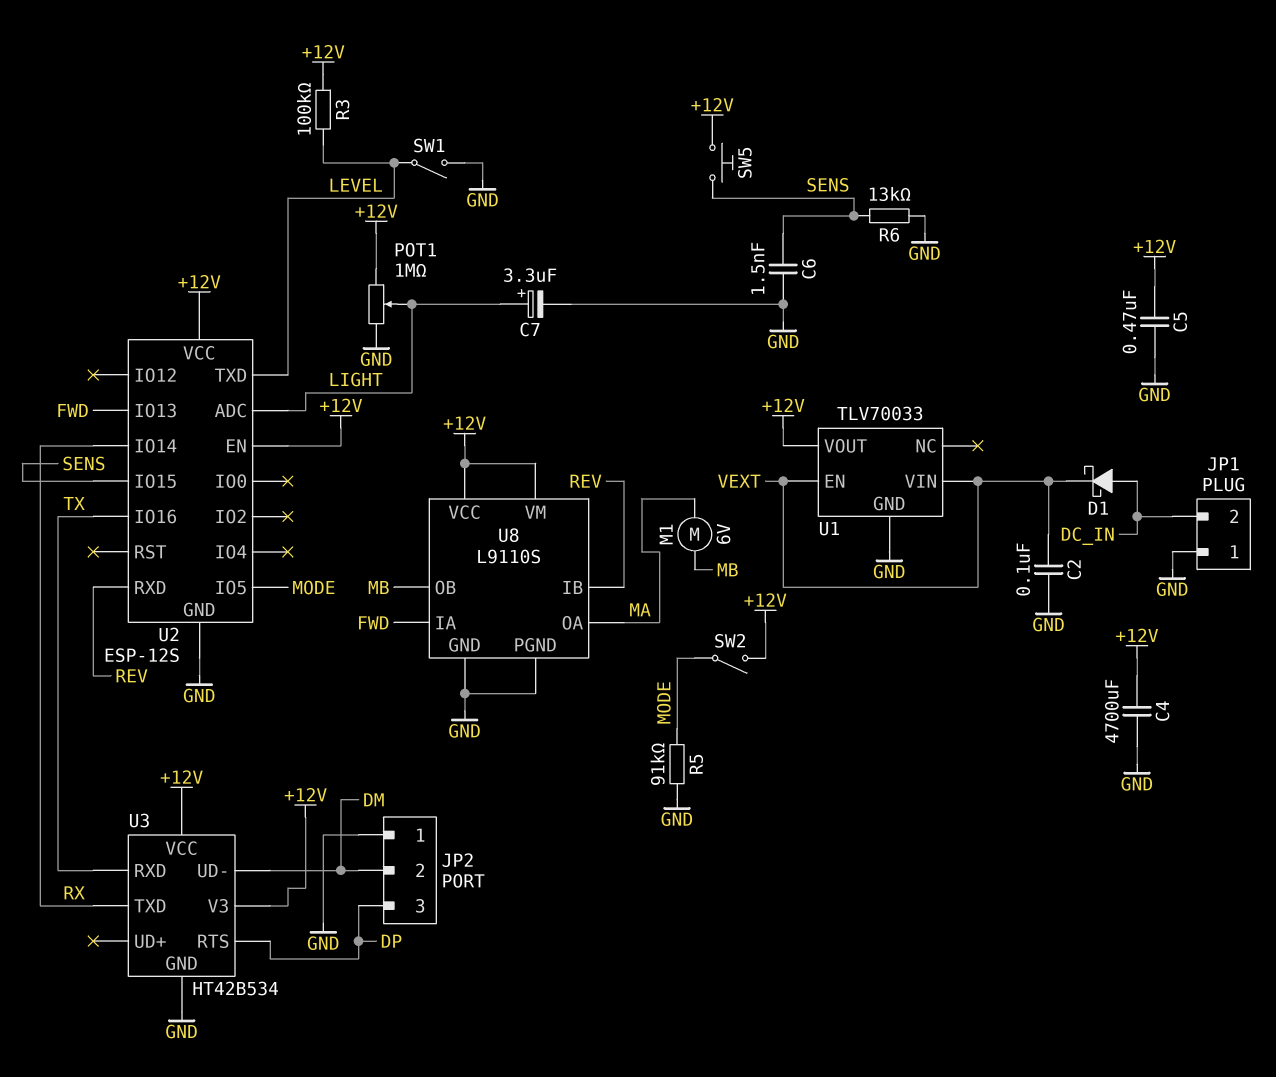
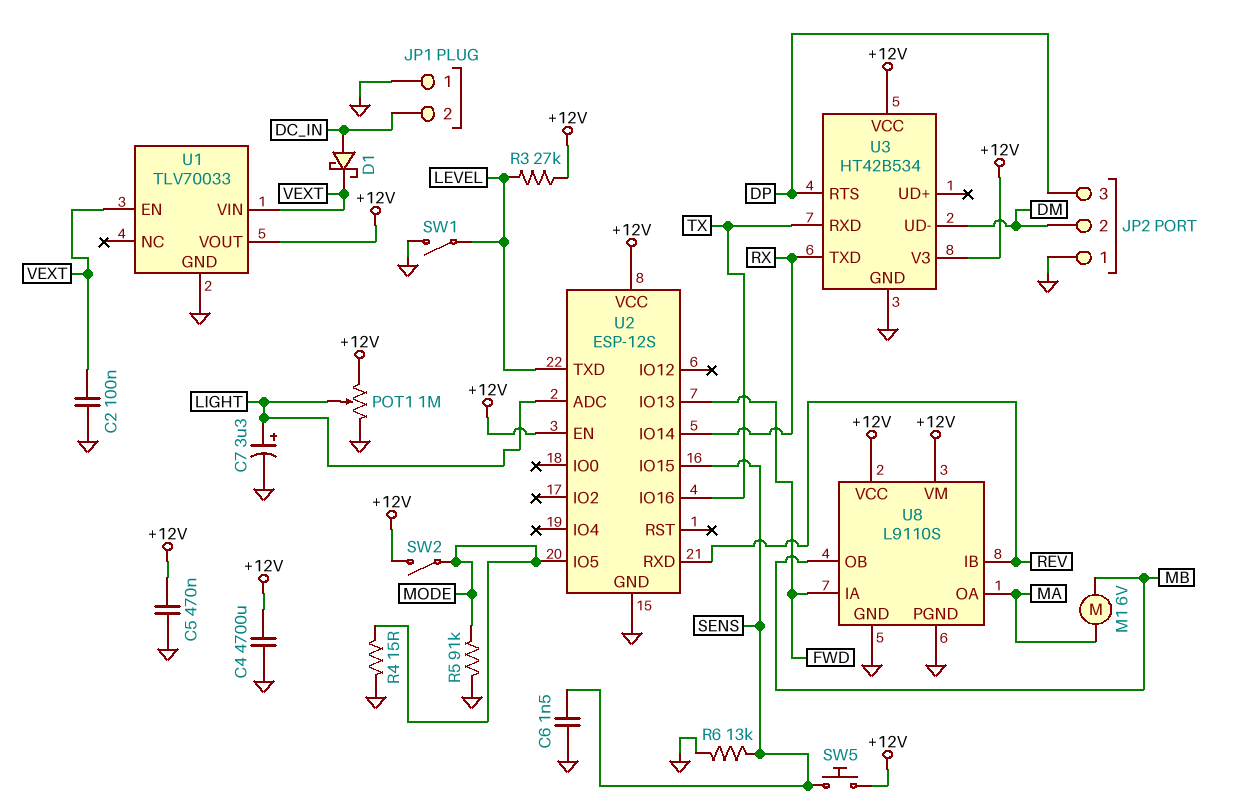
R3: 100k (+12V, LEVEL) -> 27k (+12V, LEVEL)
R4: none -> 15 (GND, MODE)

